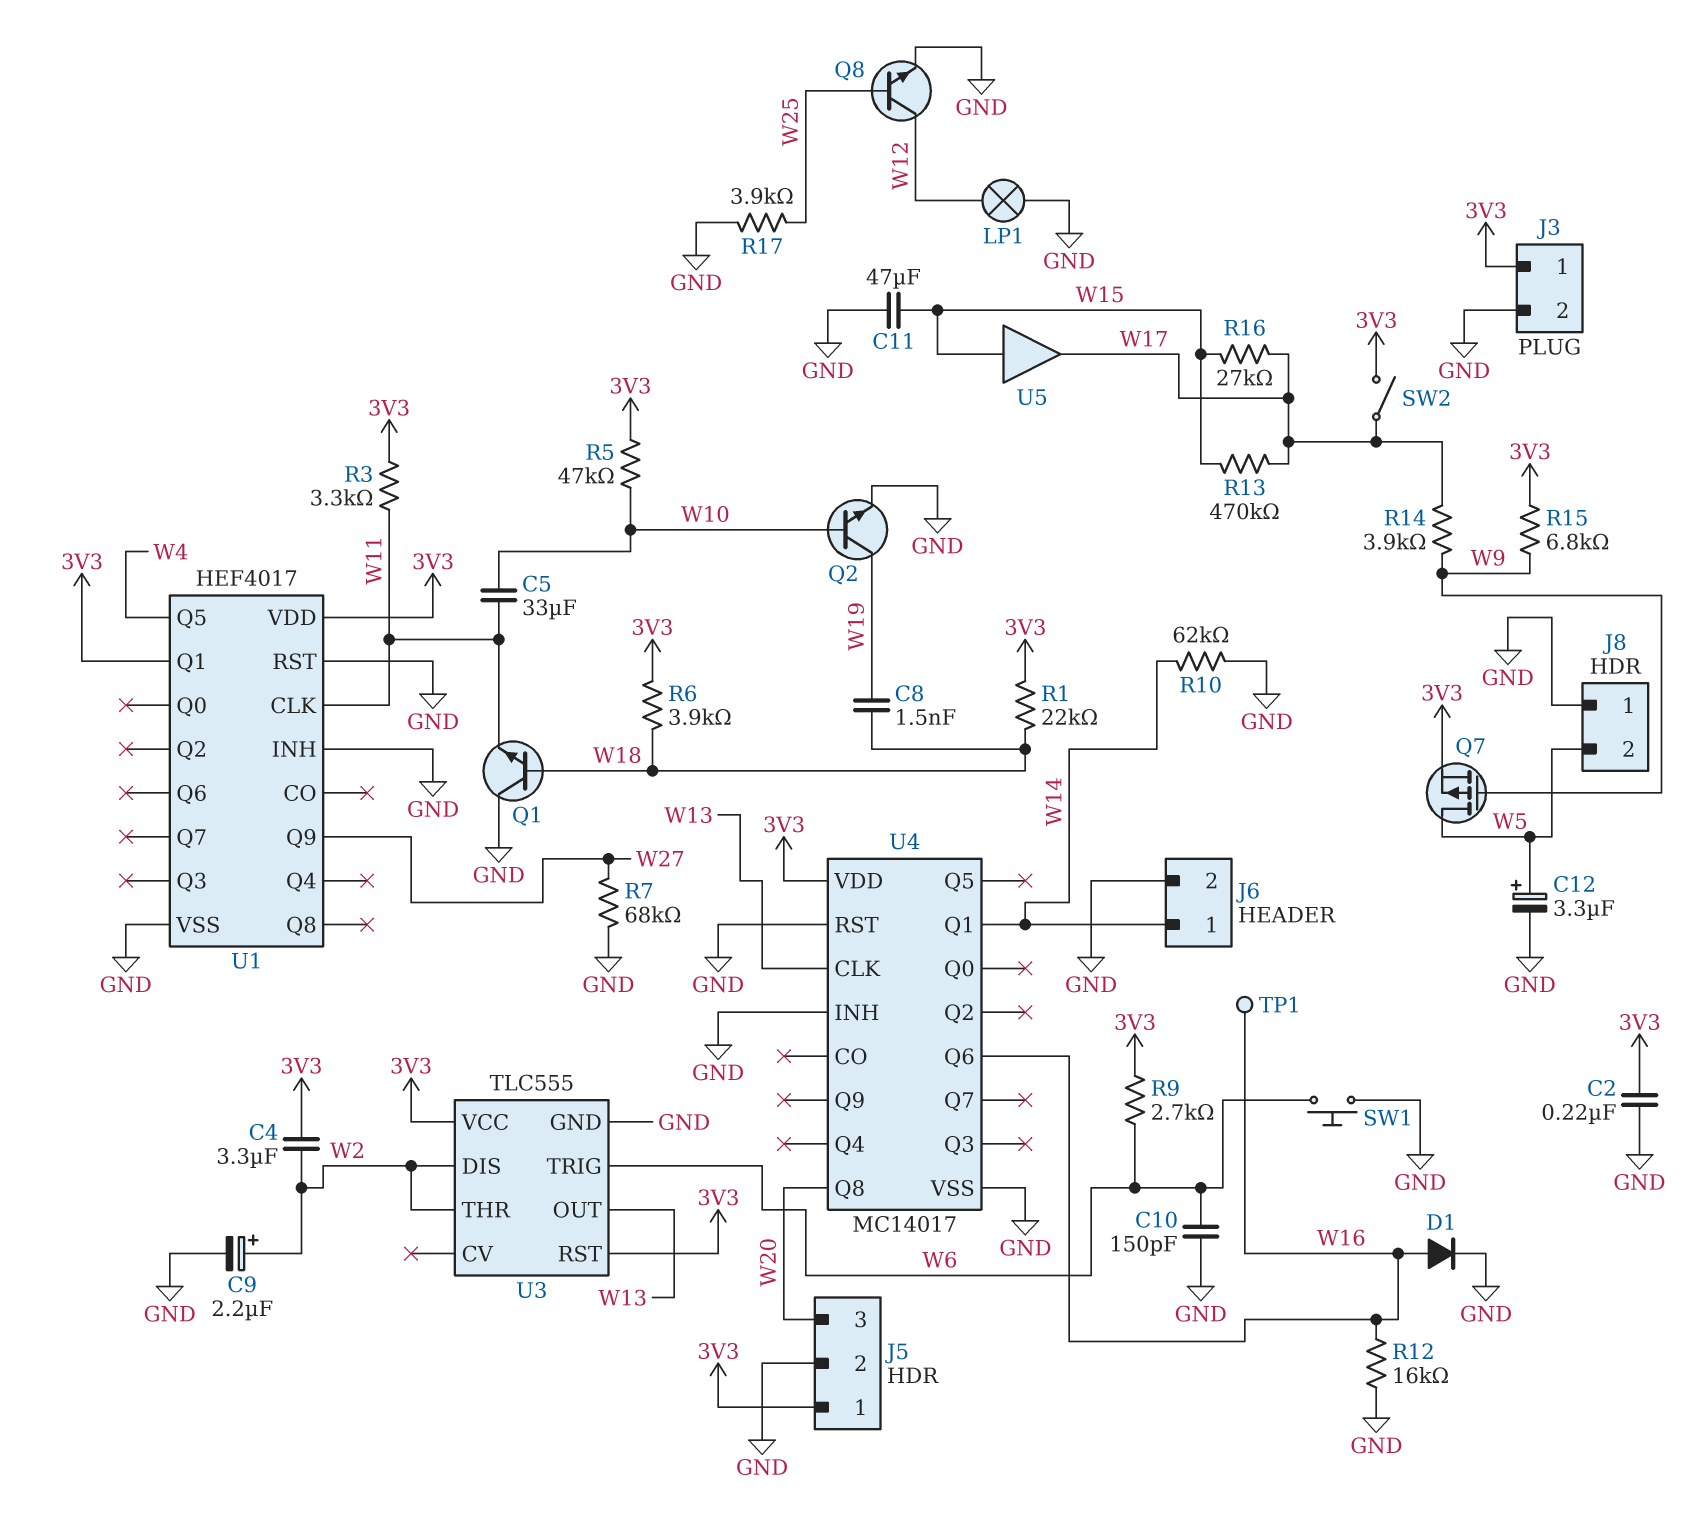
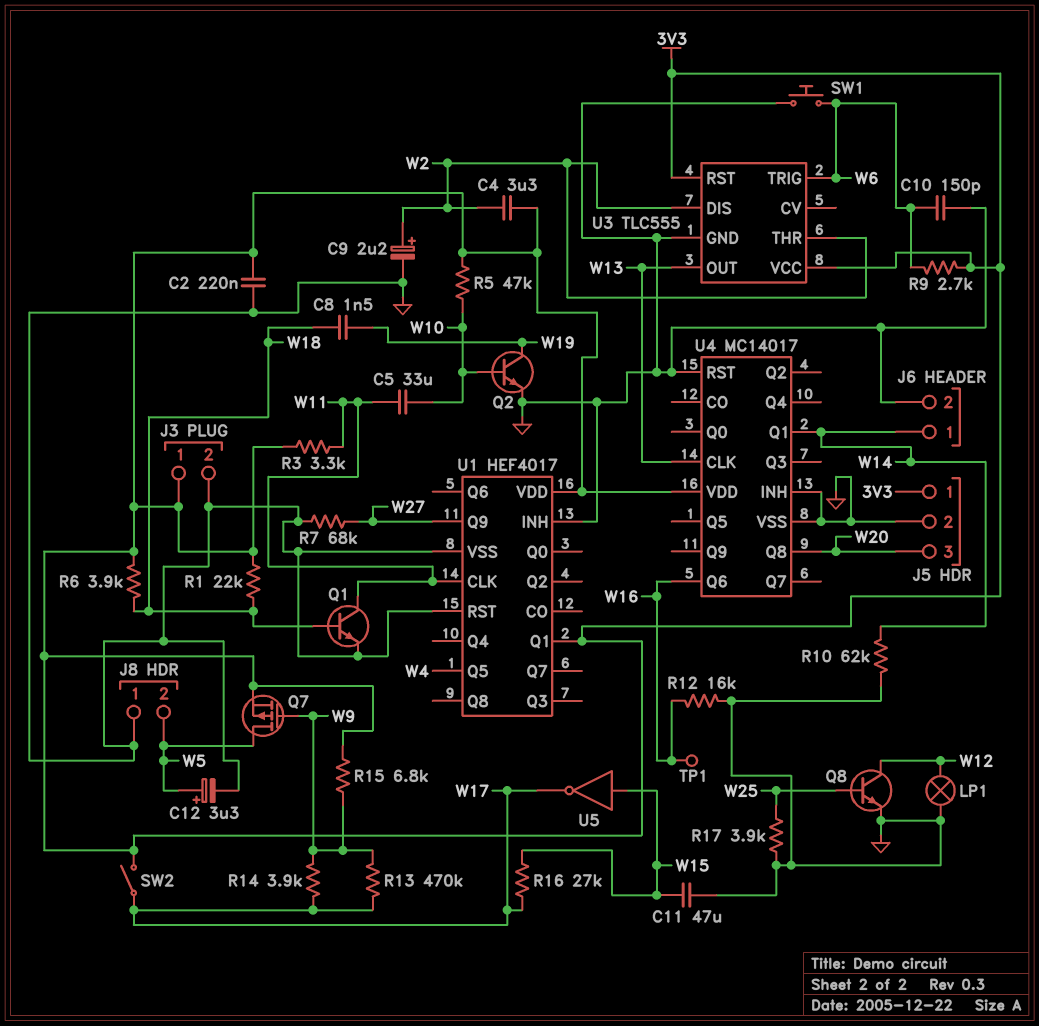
D1: diode (A W16, K GND) -> none
Q1: NPN (B W18, C GND, E W11) -> NPN (B W18, C W11, E GND)
R13: 470k (W15, W17) -> 470k (W9, W17)
U5: buffer (in W15, out W17) -> NOT (in W15, out W17)

